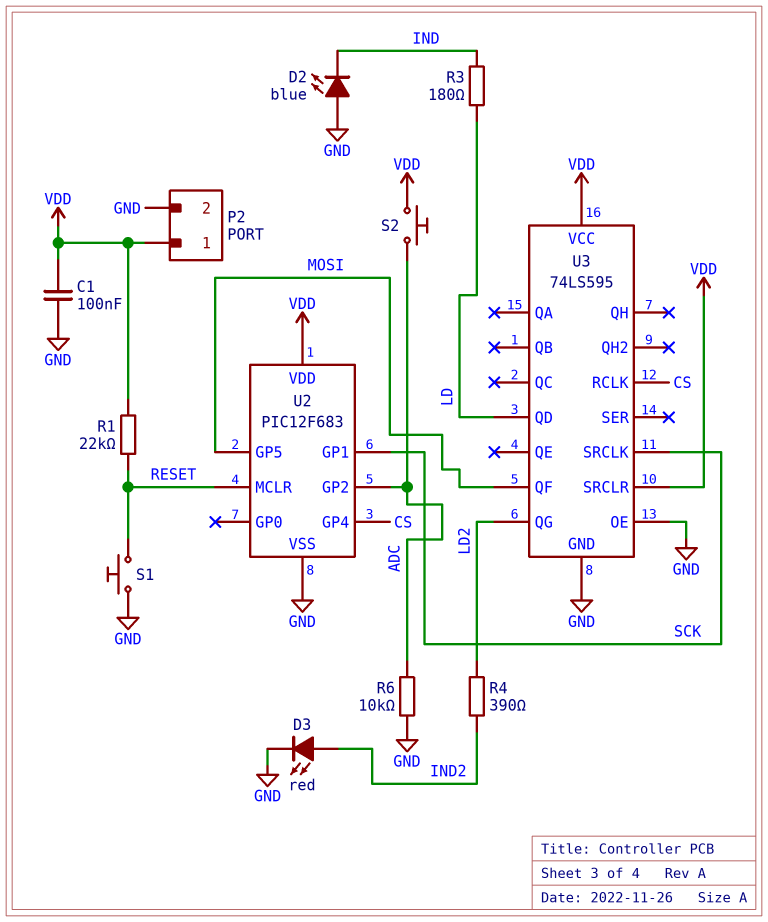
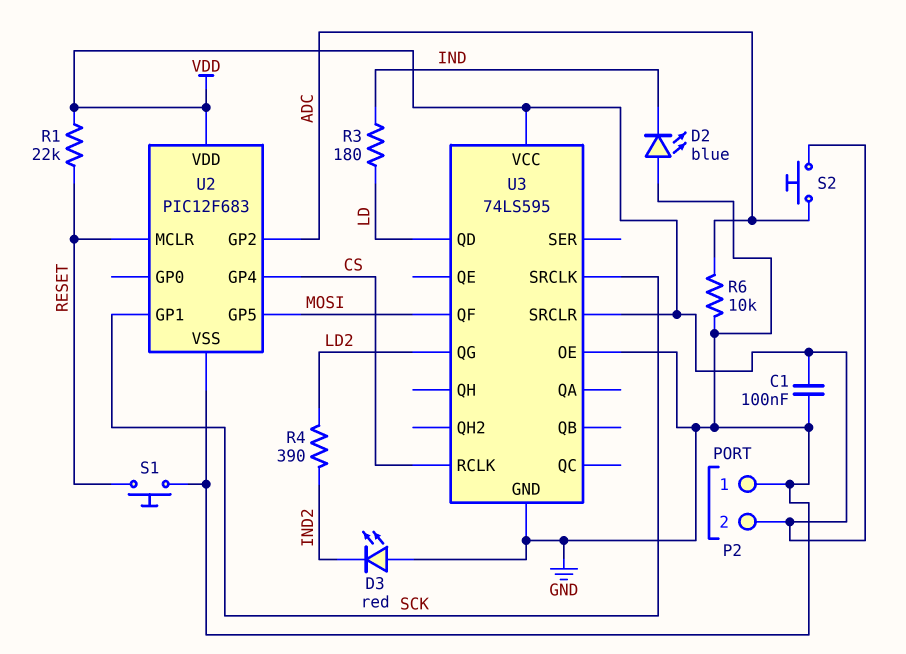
D3: LED red (A IND2, K GND) -> LED red (A GND, K IND2)
P2 pin 1: VDD -> GND
P2 pin 2: GND -> VDD

